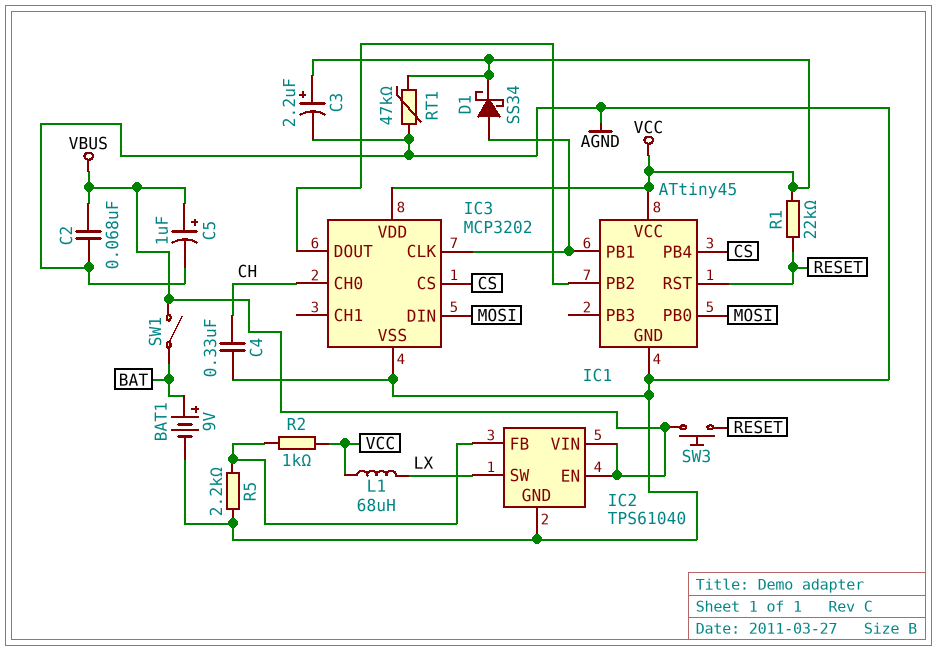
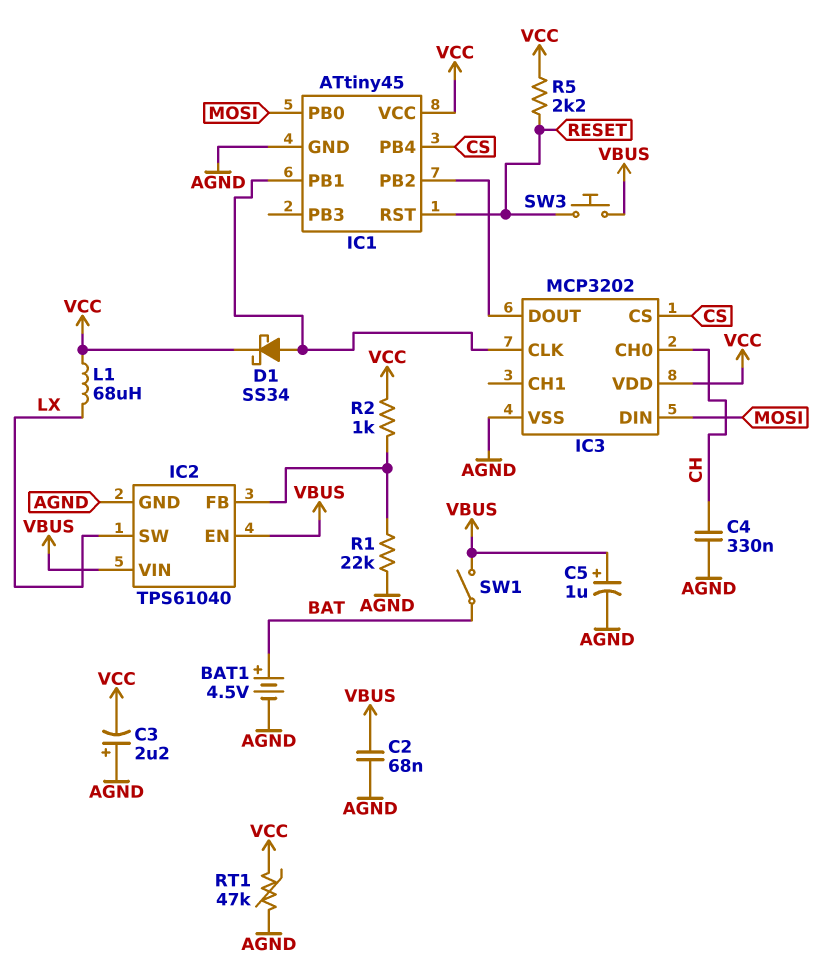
BAT1: 9V (plus BAT, minus AGND) -> 4.5V (plus BAT, minus AGND)
C3: 2.2uF (plus VCC, minus AGND) -> 2.2uF (plus AGND, minus VCC)
R1: 22k (RESET, VCC) -> 22k (AGND, IC2/FB)
R5: 2.2k (AGND, IC2/FB) -> 2.2k (RESET, VCC)

